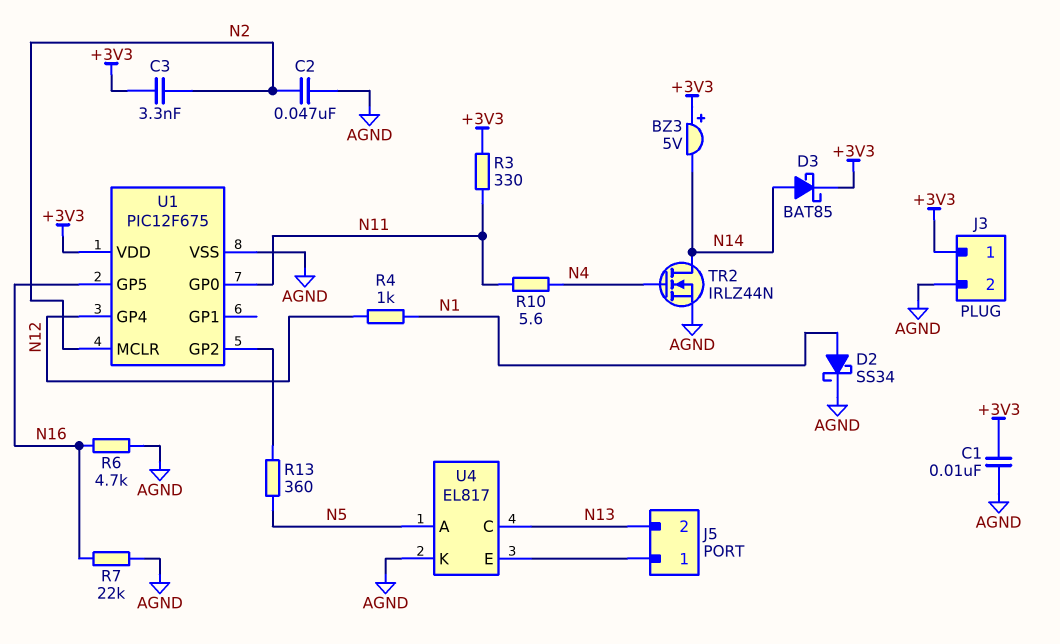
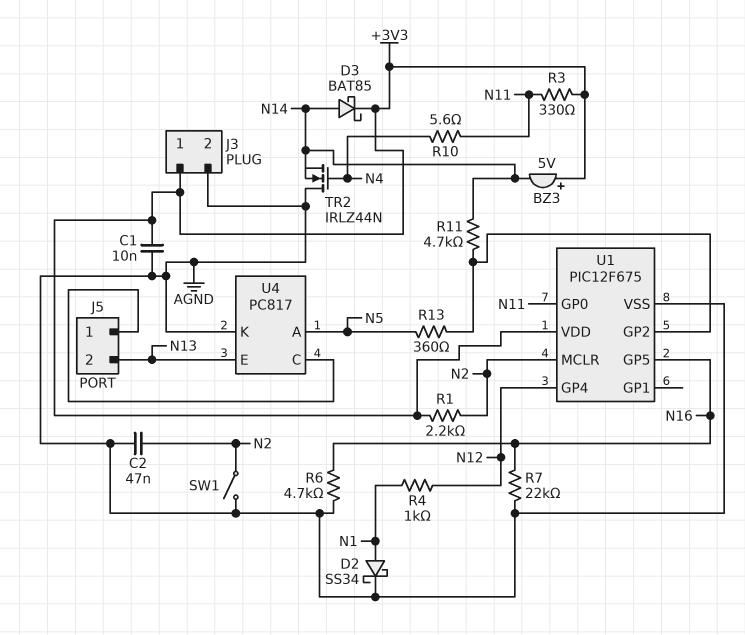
C3: 3.3nF (+3V3, N2) -> none
R1: none -> 2.2k (+3V3, N2)
R11: none -> 4.7k (N14, U1/GP2)
SW1: none -> switch (AGND, N2)
TR2: NMOS IRLZ44N (G N4, D N14, S AGND) -> NMOS IRLZ44N (G N4, D AGND, S N14)
U4: EL817 -> PC817
U4 pin C: N13 -> J5/1
U4 pin E: J5/1 -> N13

